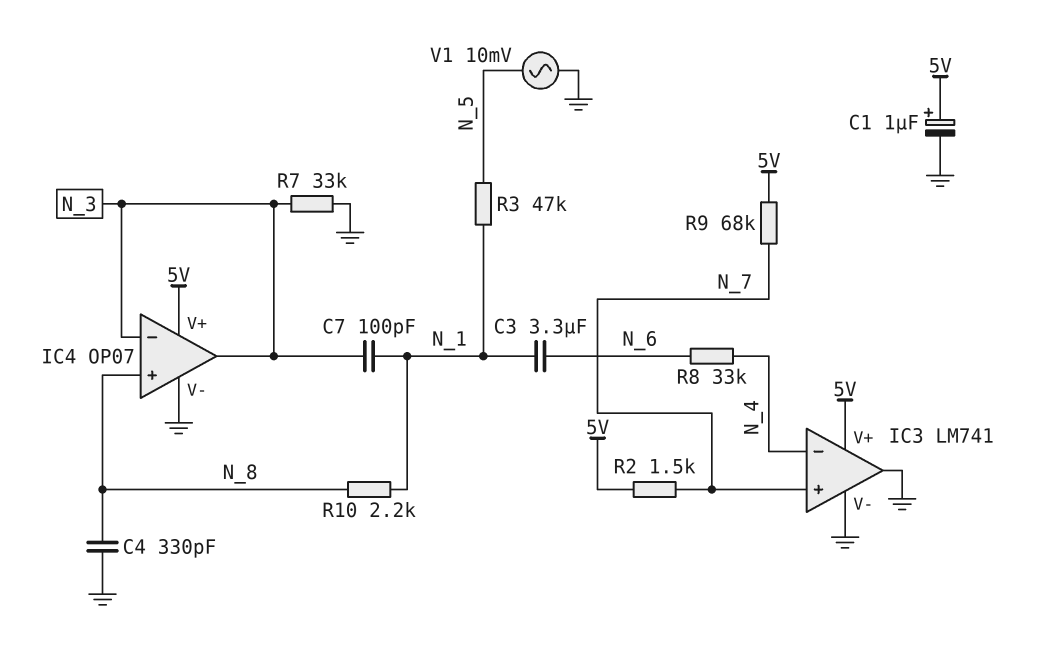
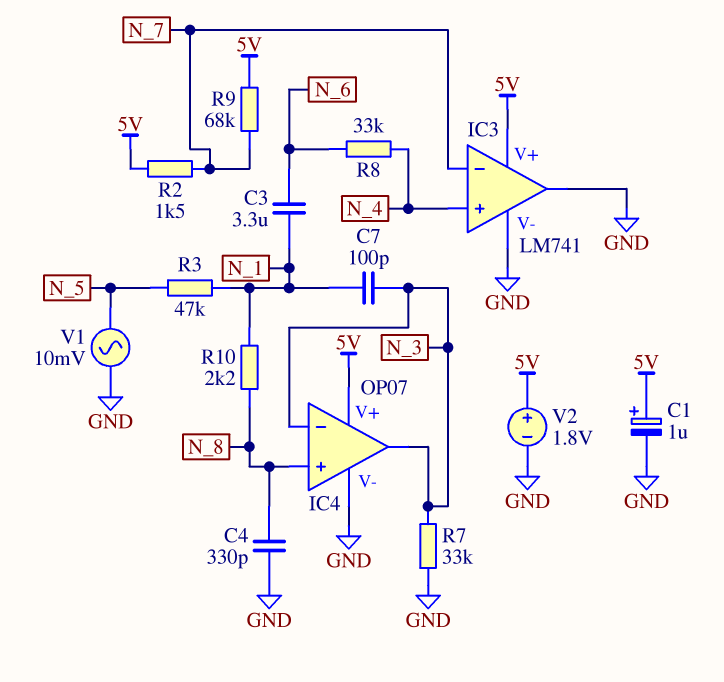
IC3 pin in+: N_7 -> N_4
IC3 pin in-: N_4 -> N_7
V2: none -> 1.8V (plus 5V, minus GND)

